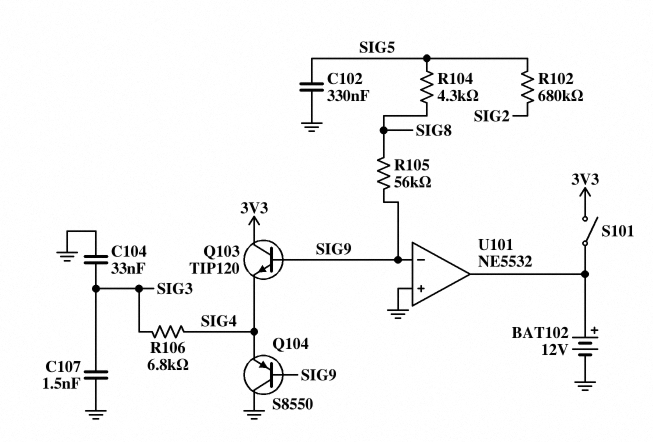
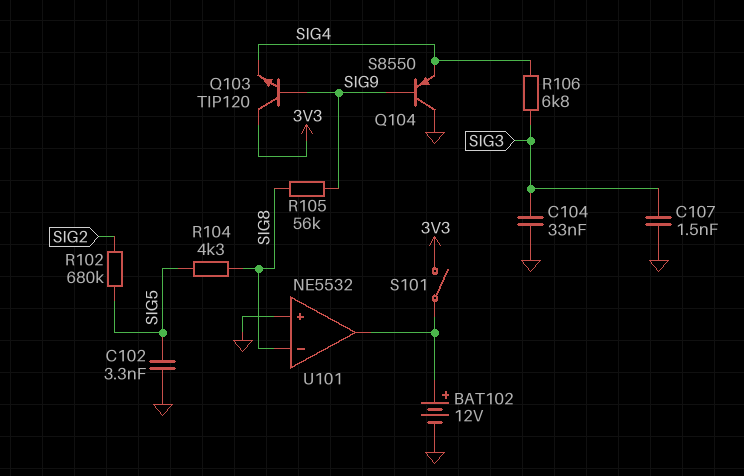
C102: 330nF (GND, SIG5) -> 3.3nF (GND, SIG5)
U101 pin in-: SIG9 -> SIG8

